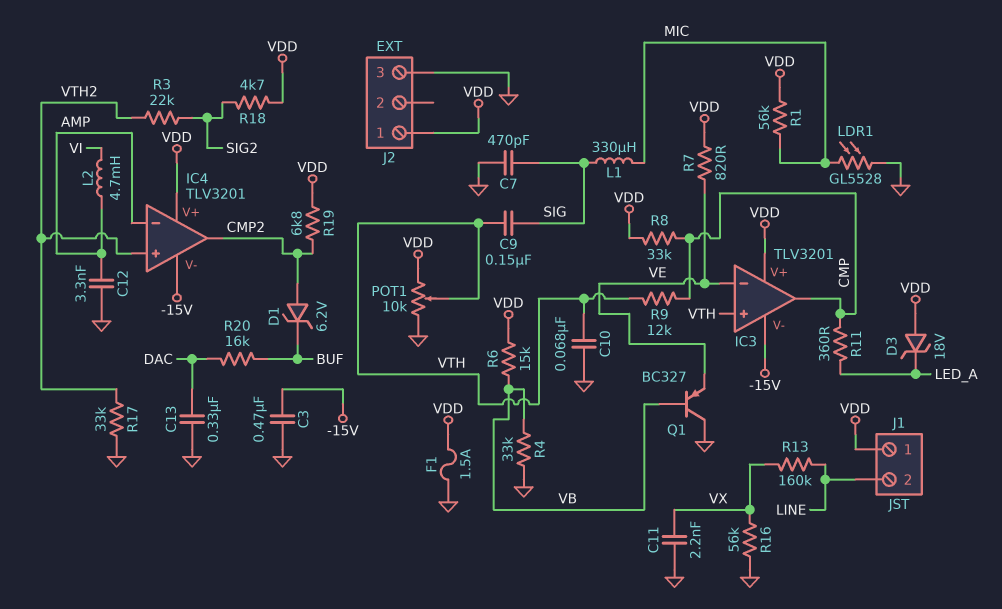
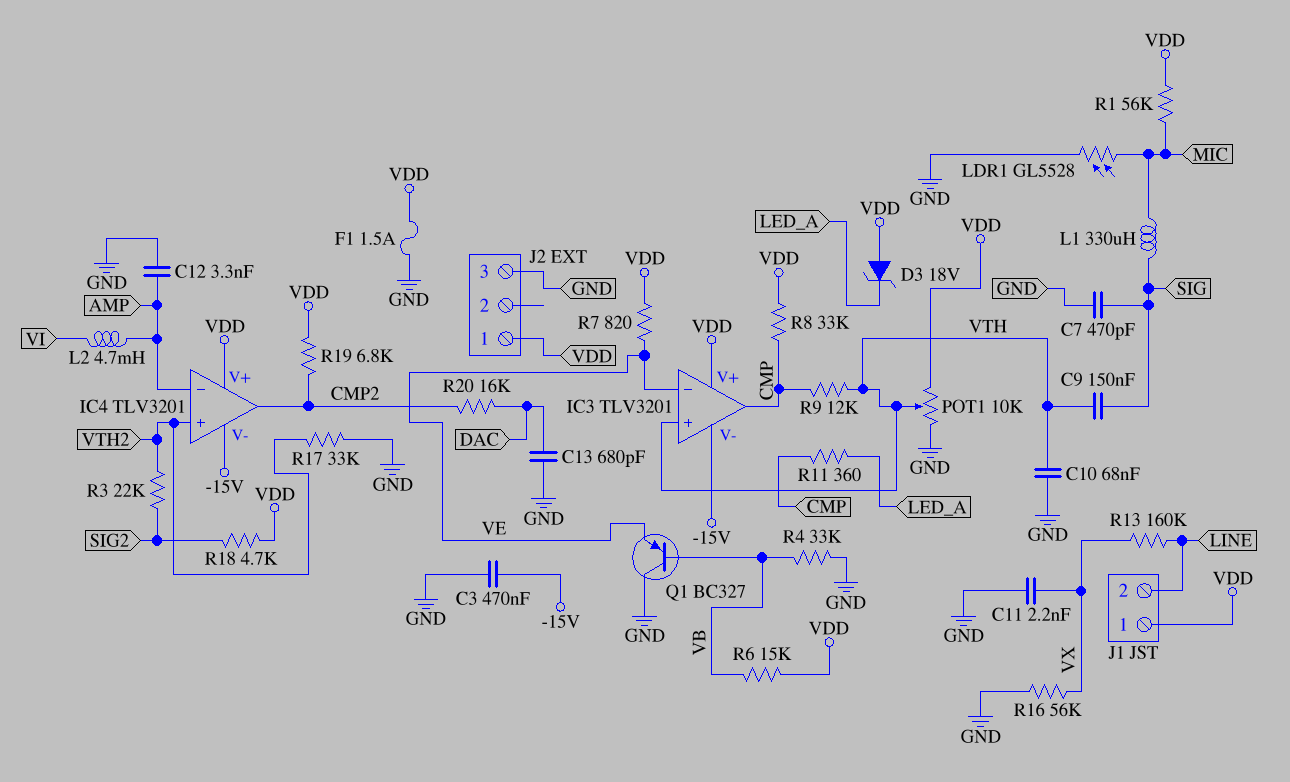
C13: 330nF (DAC, GND) -> 680pF (DAC, GND)
D1: zener 6.2V (A CMP2, K BUF) -> none
R20: 16k (BUF, DAC) -> 16k (CMP2, DAC)

